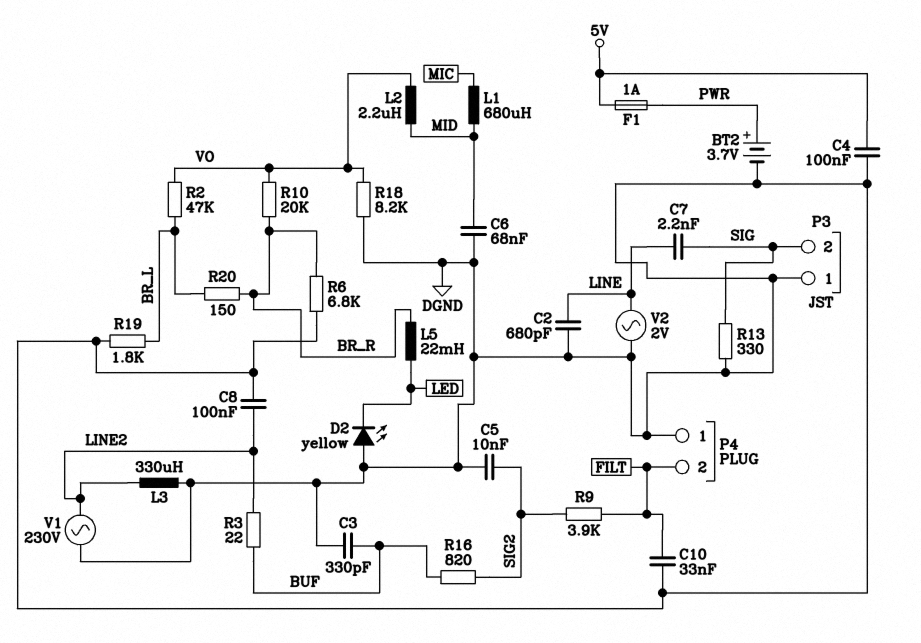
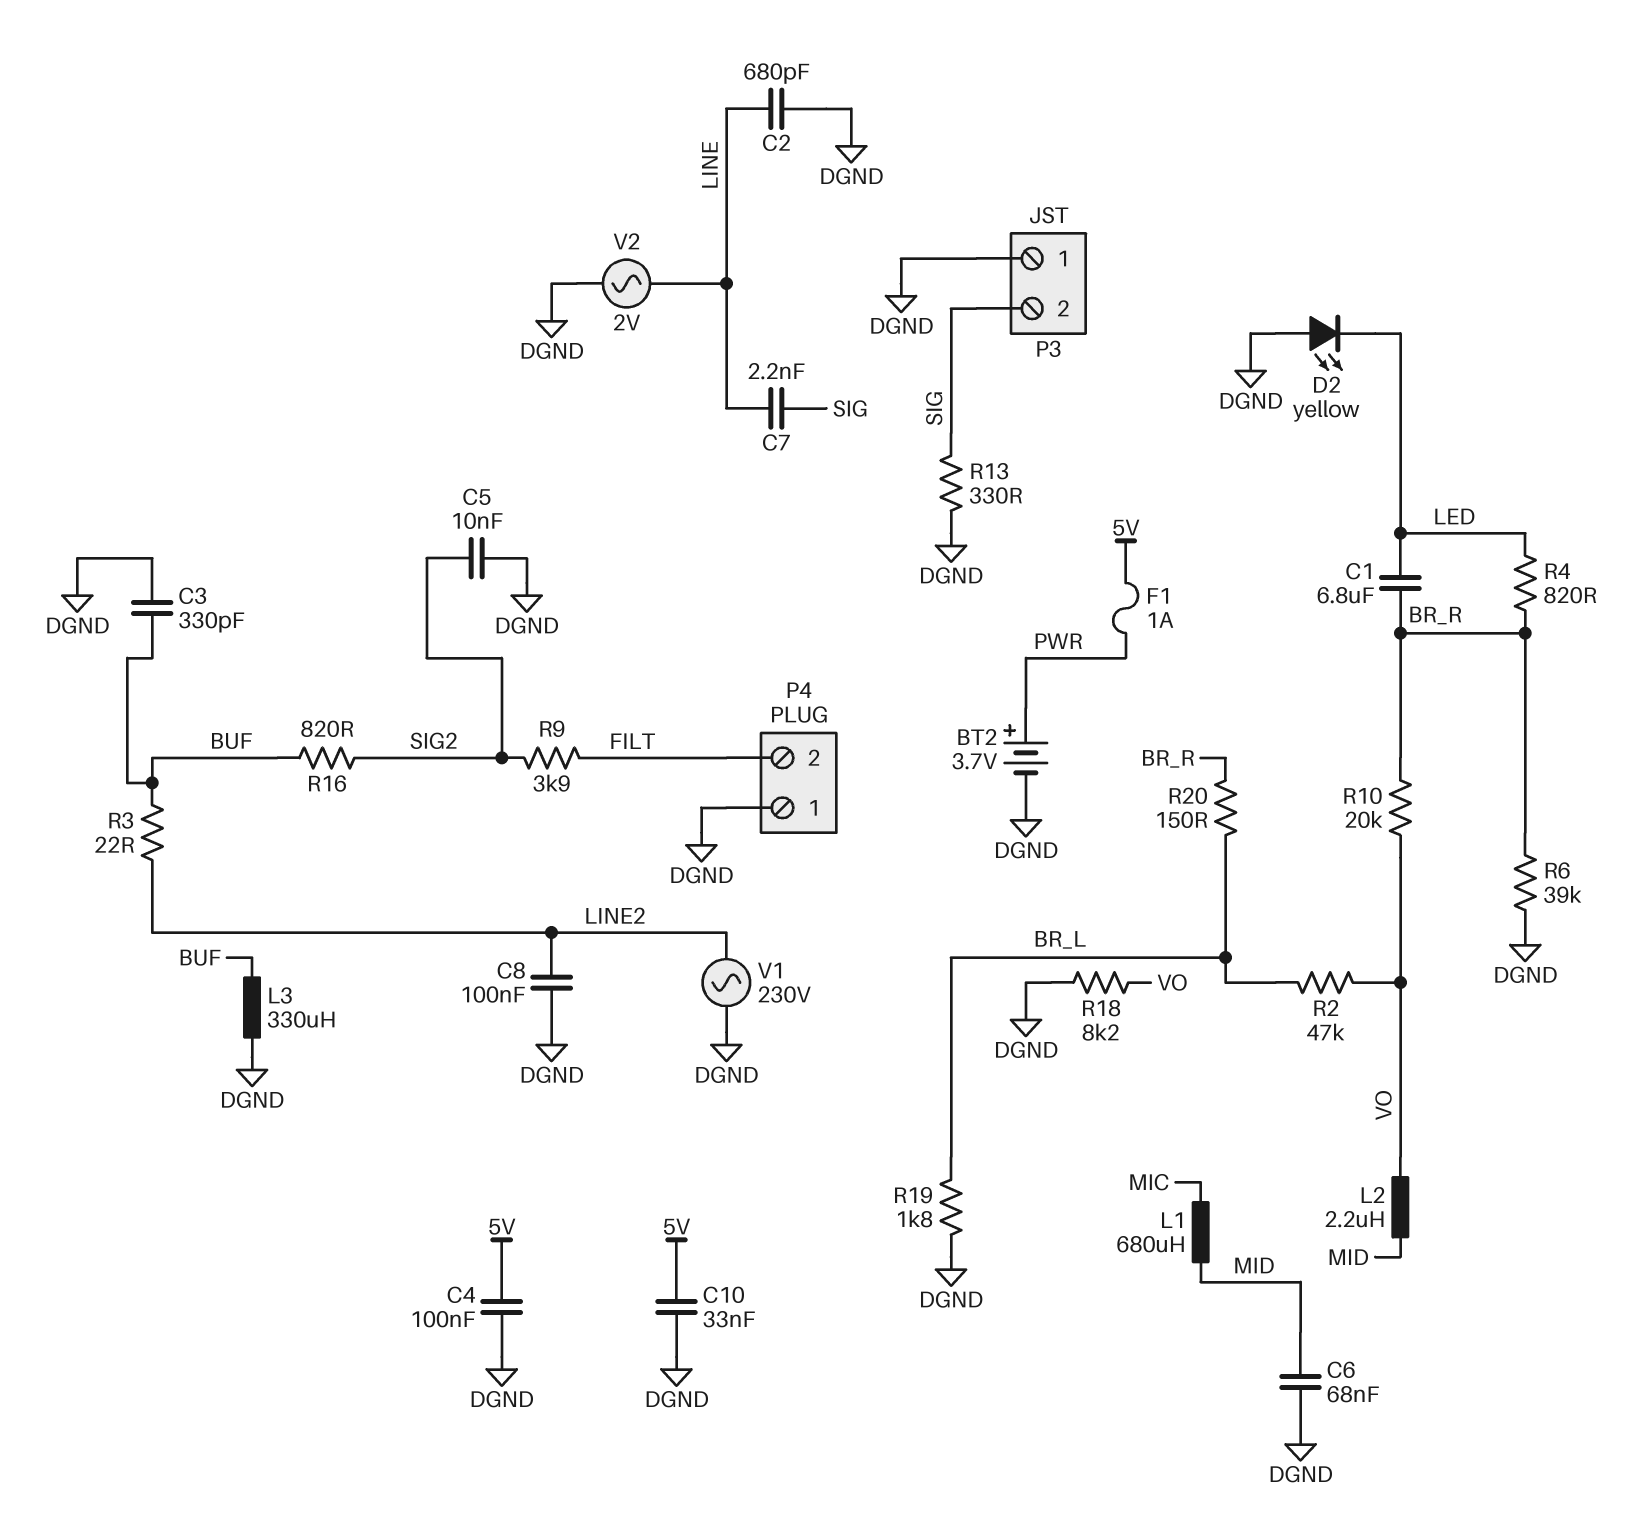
C1: none -> 6.8uF (BR_R, LED)
C10: 33nF (DGND, FILT) -> 33nF (5V, DGND)
L3: 330uH (DGND, LINE2) -> 330uH (BUF, DGND)
L5: 22mH (BR_R, LED) -> none
R4: none -> 820 (BR_R, LED)
R6: 6.8k (BR_R, DGND) -> 39k (BR_R, DGND)

